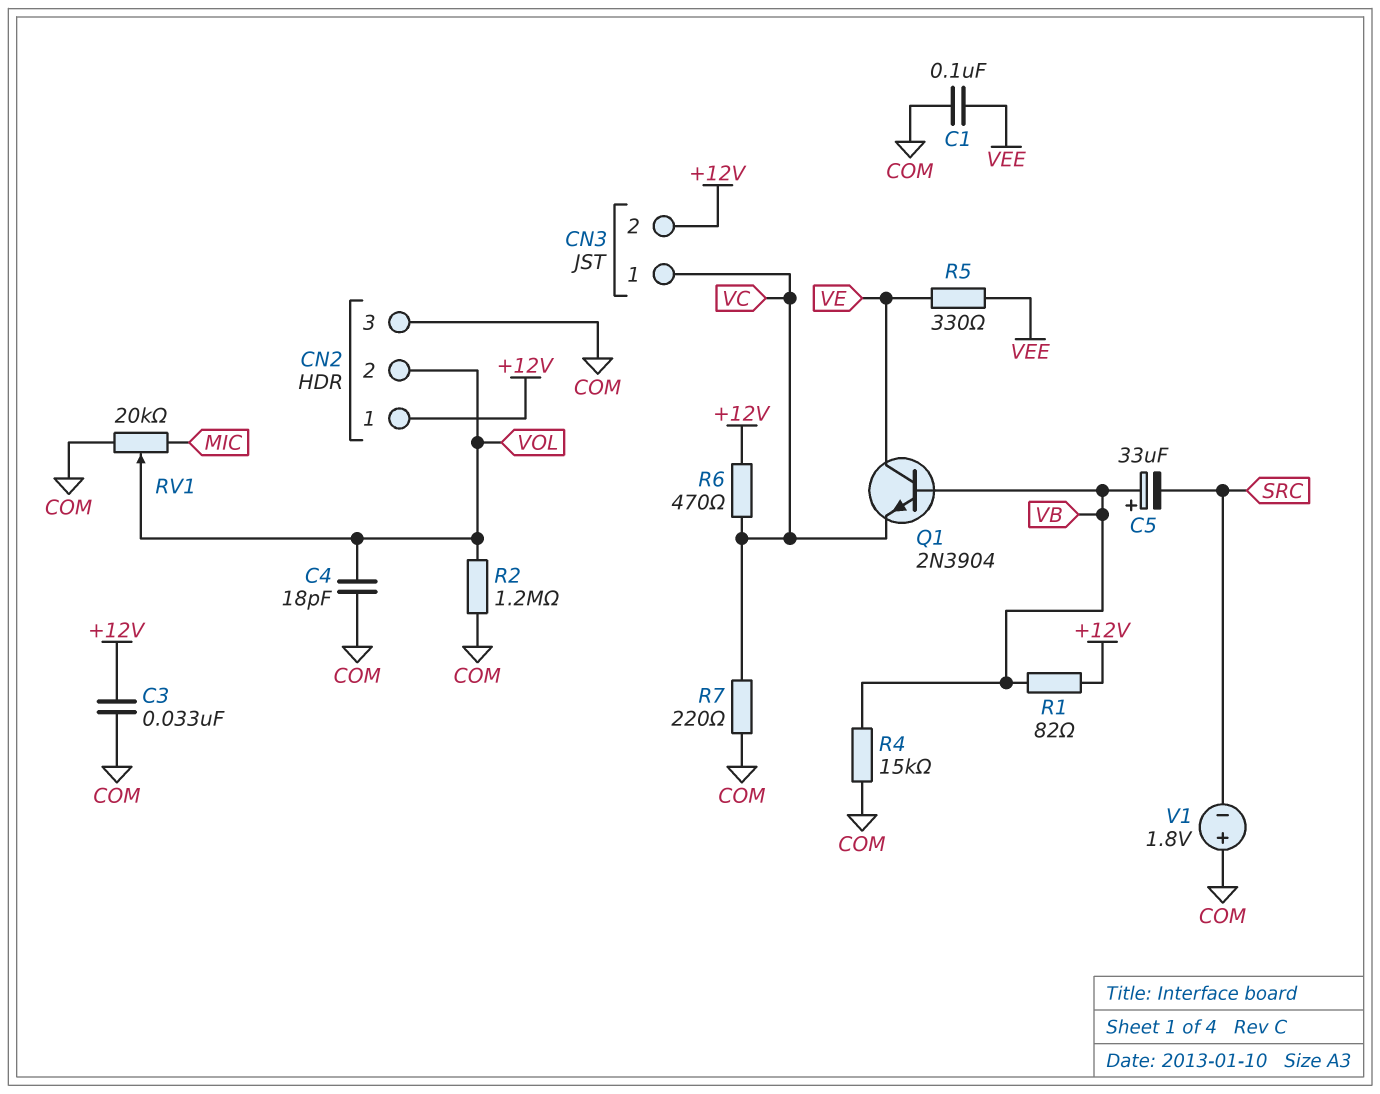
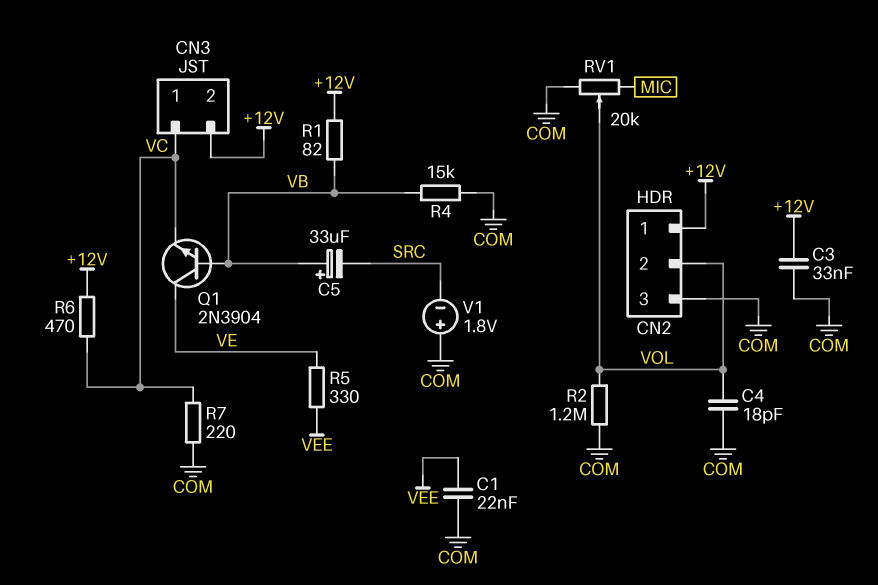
C1: 100nF (COM, VEE) -> 22nF (COM, VEE)

